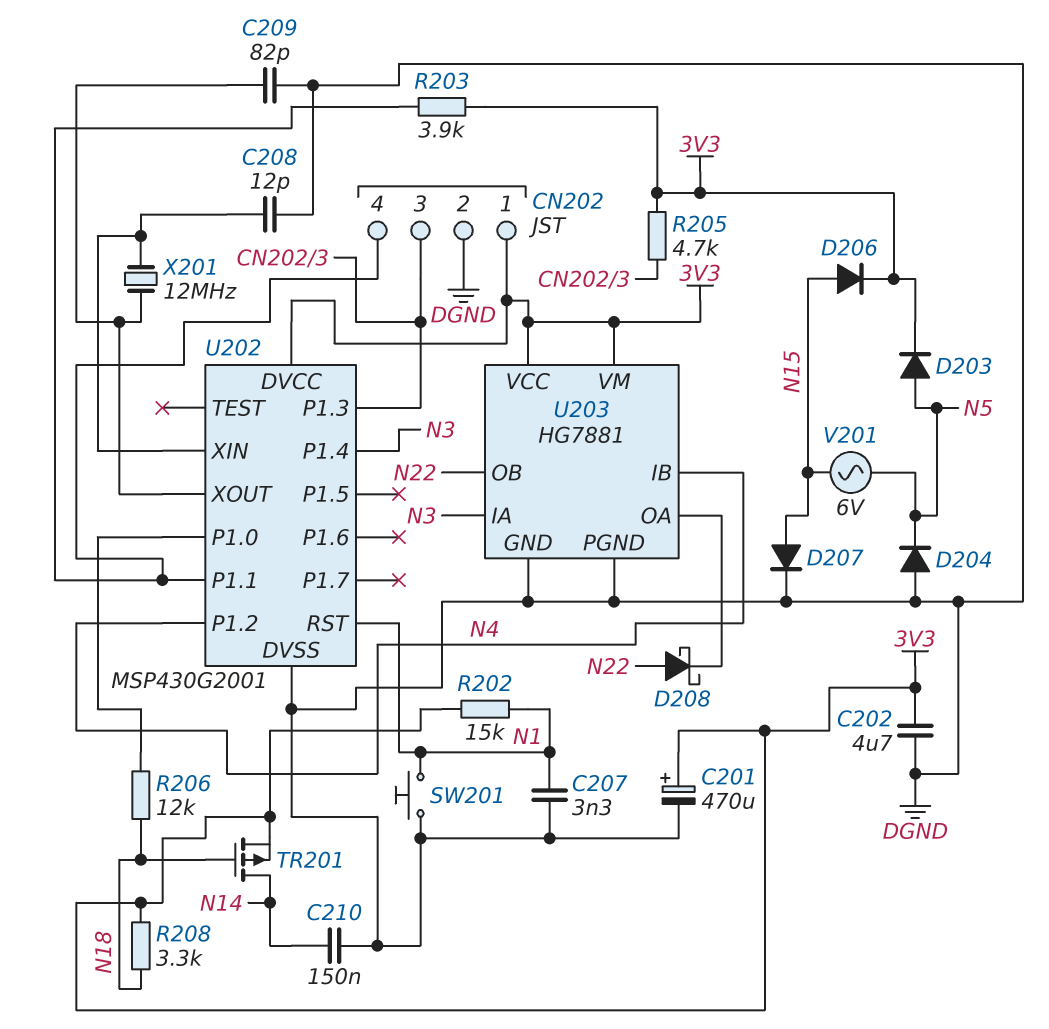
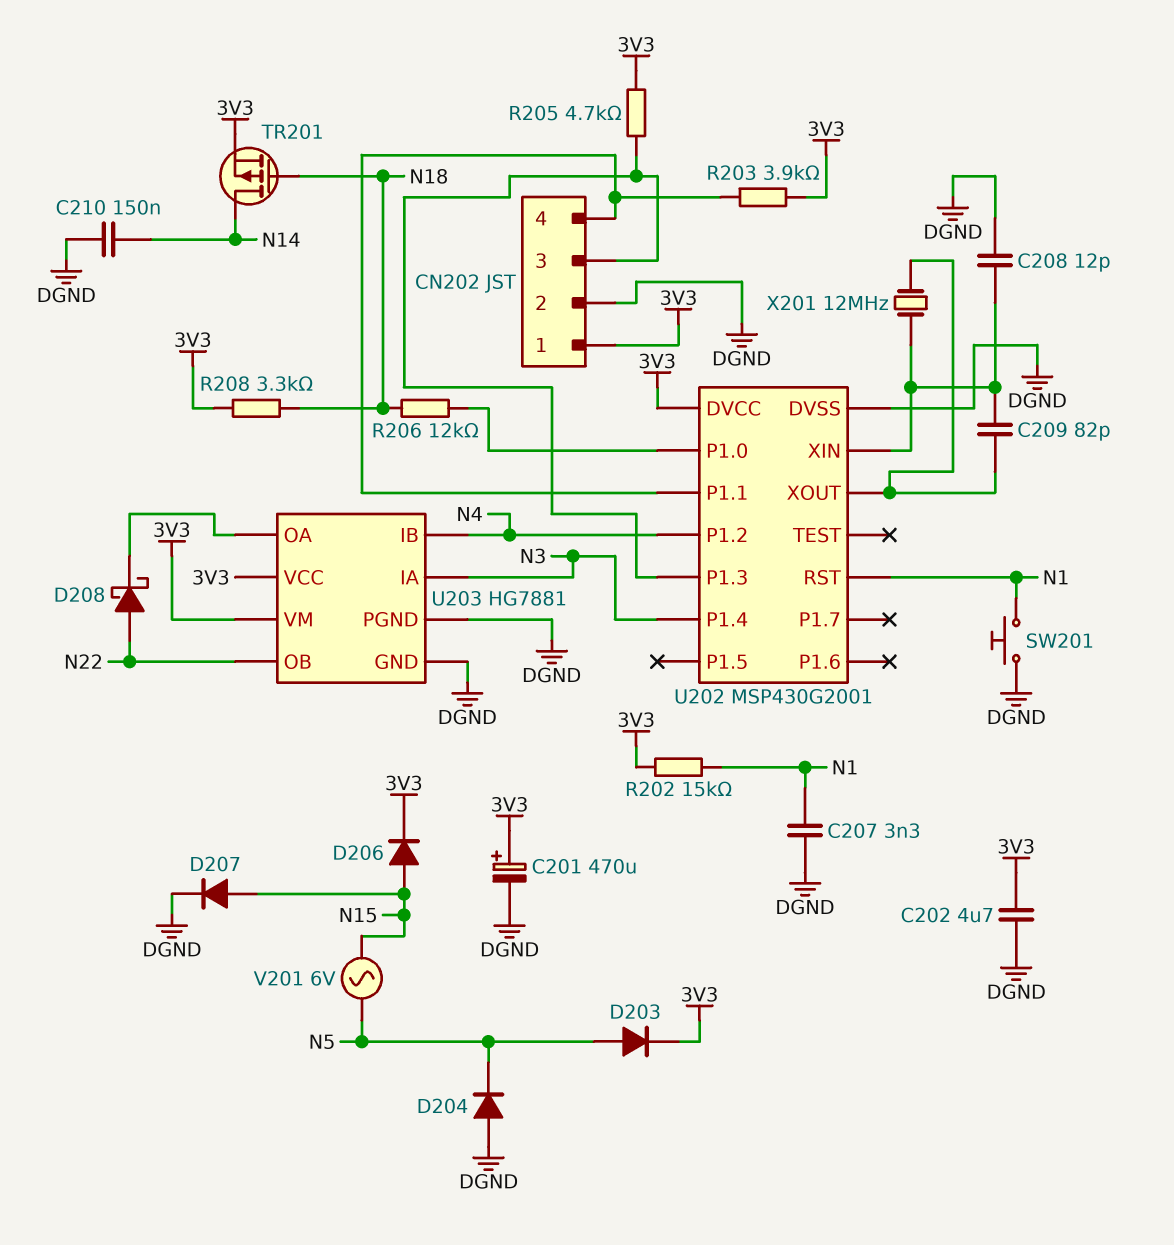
C209: 82pF (DGND, U202/XOUT) -> 82pF (U202/XIN, U202/XOUT)

